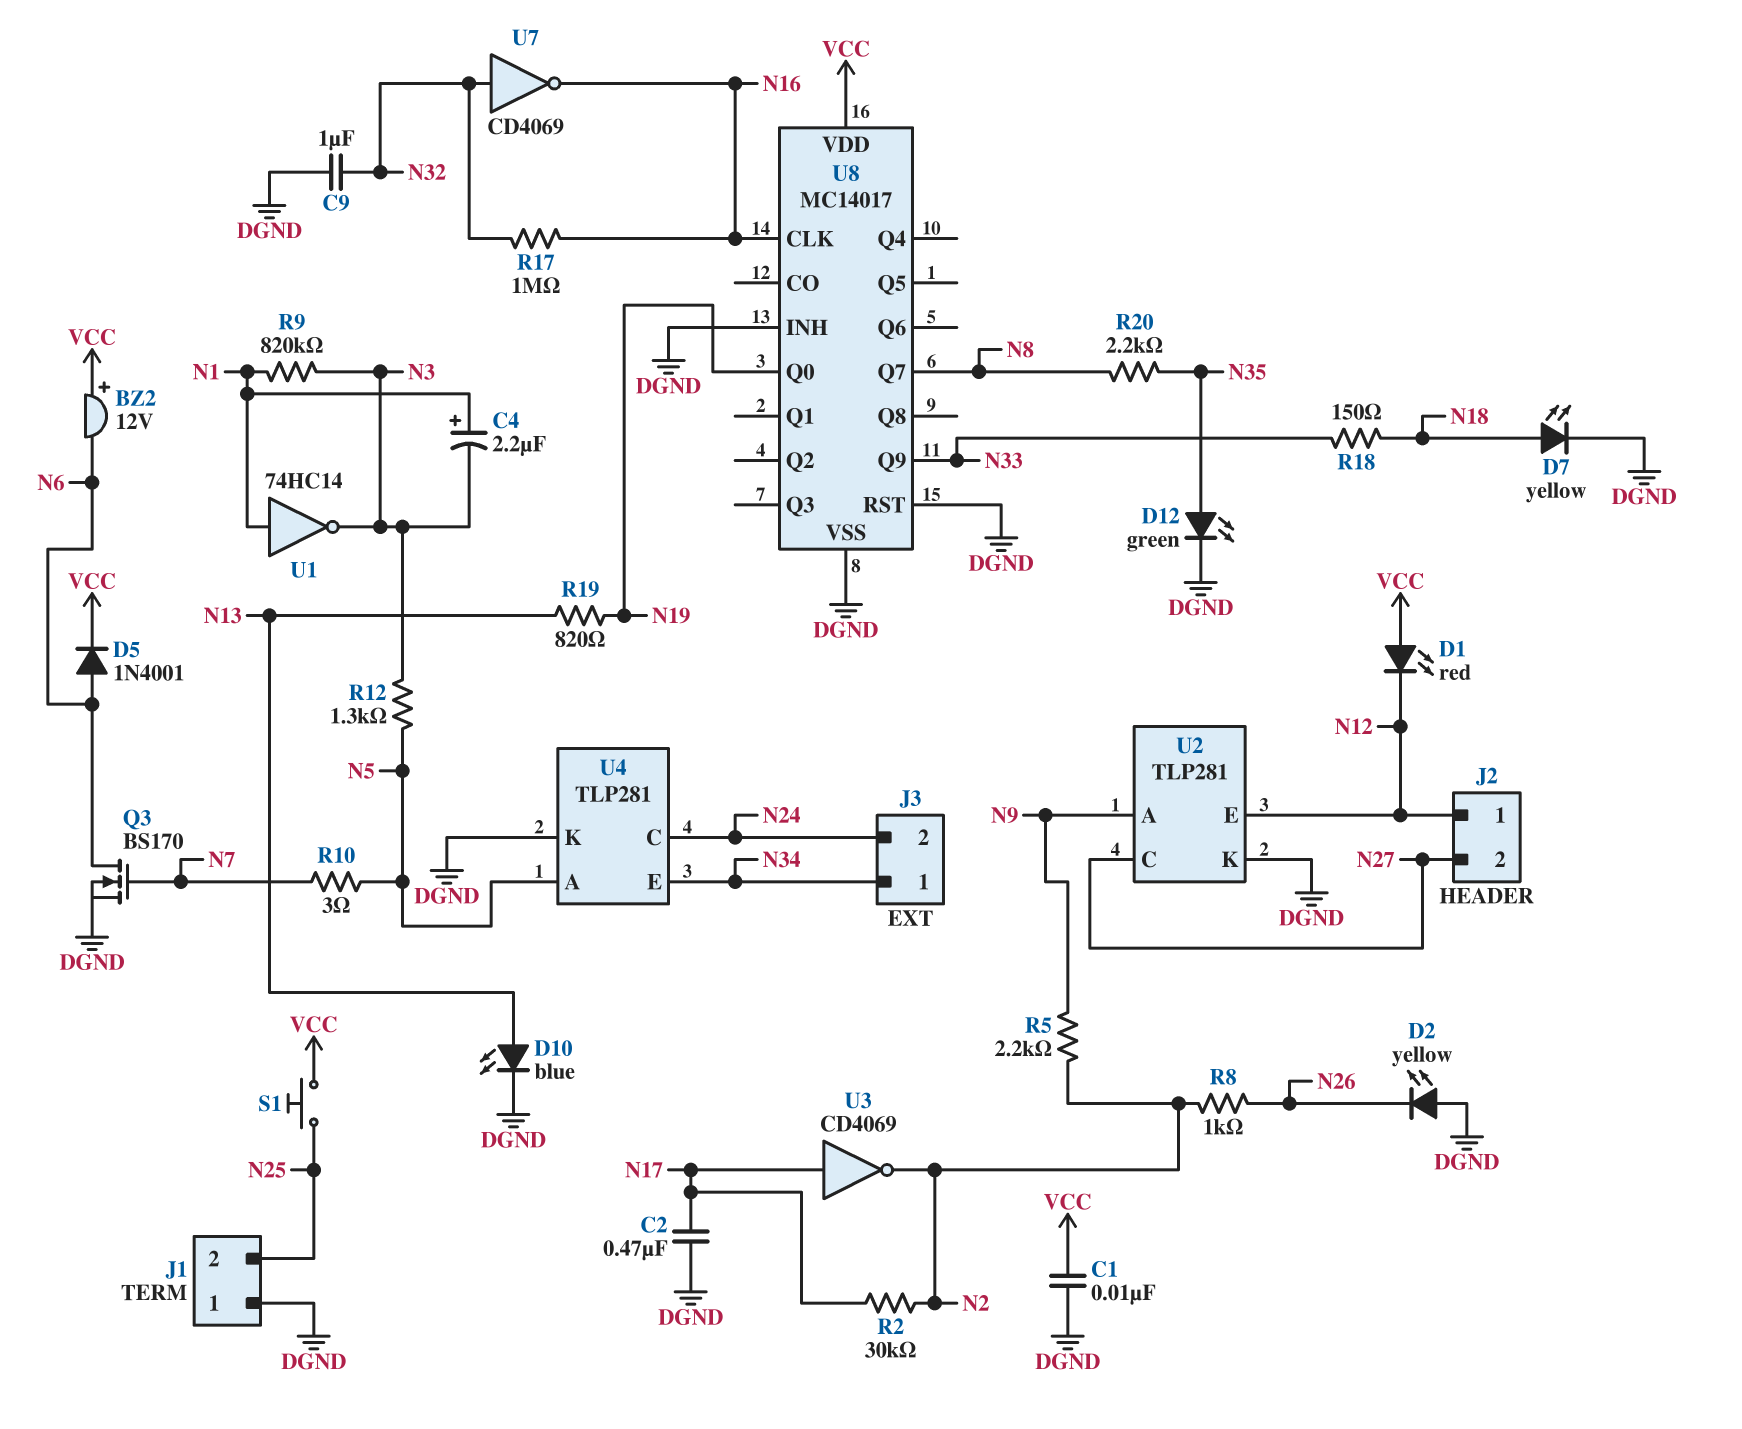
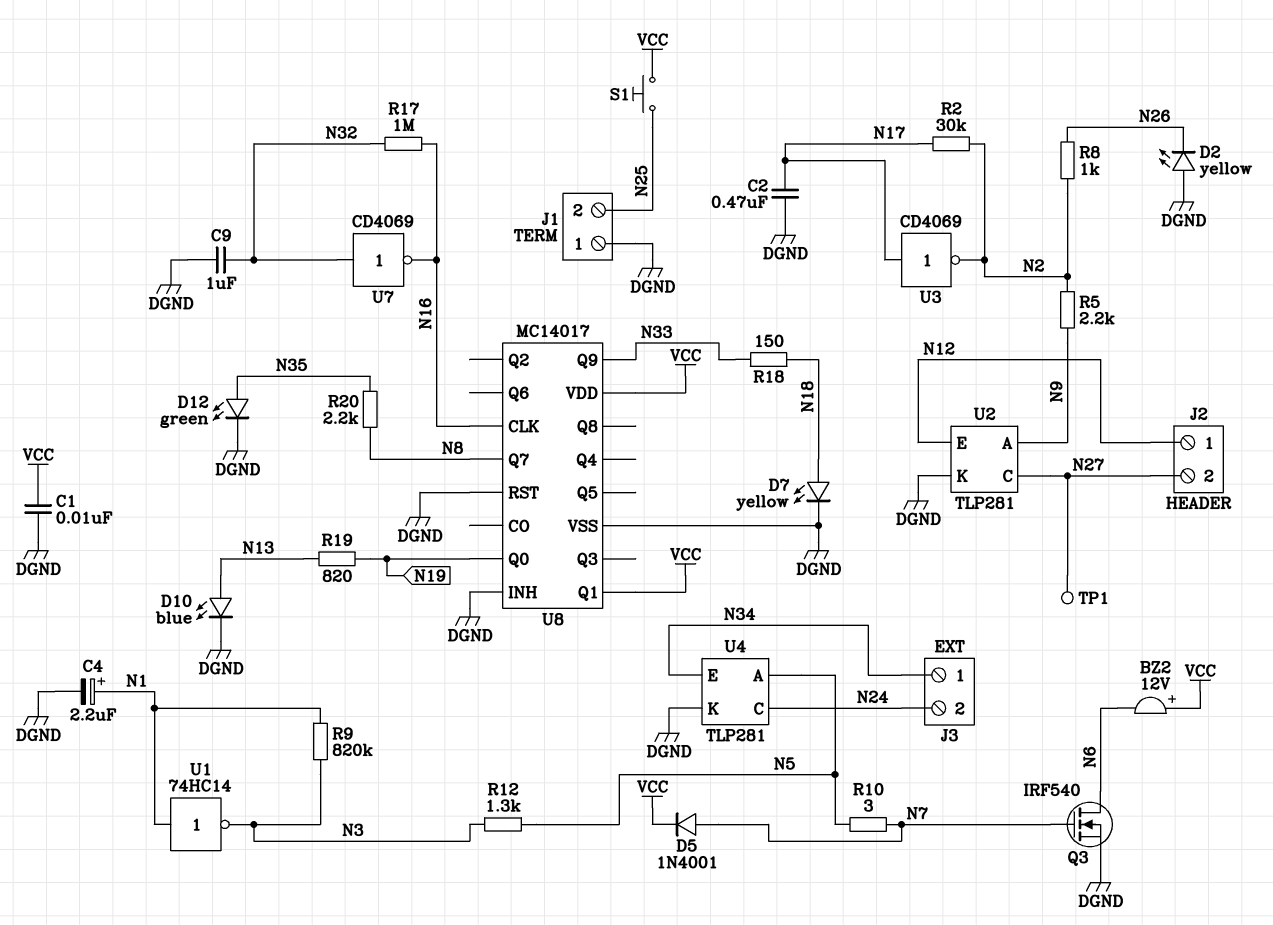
C4: 2.2uF (plus N1, minus N3) -> 2.2uF (plus N1, minus DGND)
D1: LED red (A VCC, K N12) -> none
D5: diode 1N4001 (A N6, K VCC) -> diode 1N4001 (A N7, K VCC)
Q3: NMOS BS170 (G N7, D N6, S DGND) -> NMOS IRF540 (G N7, D N6, S DGND)
TP1: none -> test point (N27)
U8 pin Q1: none -> VCC

